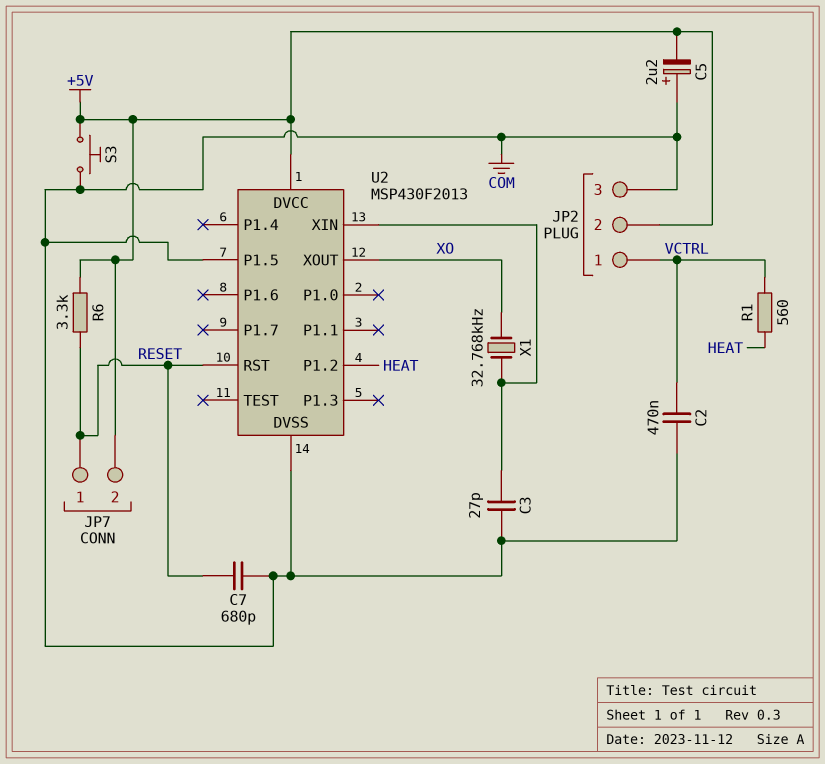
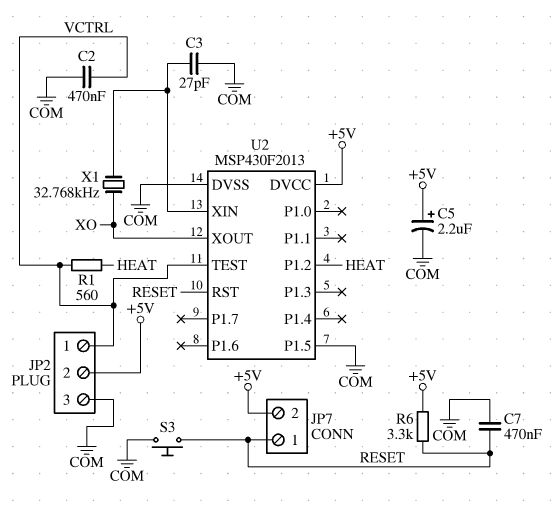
C5: 2.2uF (plus COM, minus +5V) -> 2.2uF (plus +5V, minus COM)
C7: 680pF (COM, RESET) -> 470nF (COM, RESET)
S3: button (+5V, COM) -> button (COM, RESET)
U2 pin TEST: none -> VCTRL

